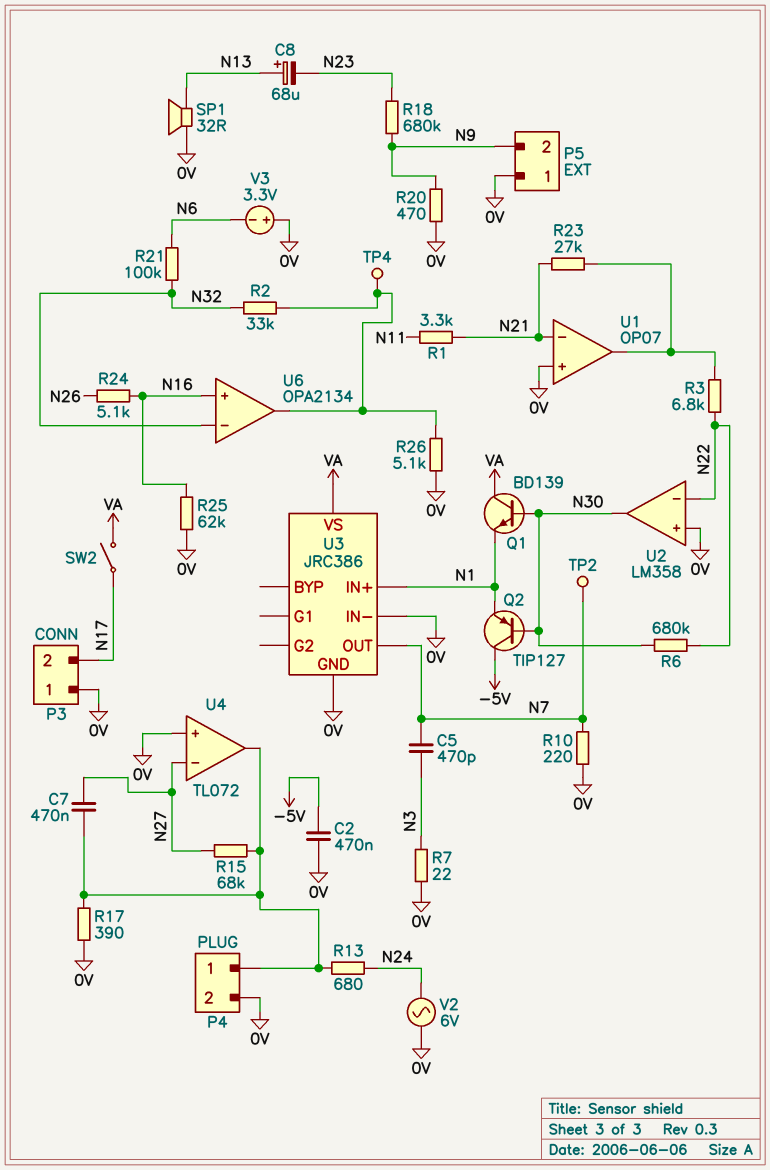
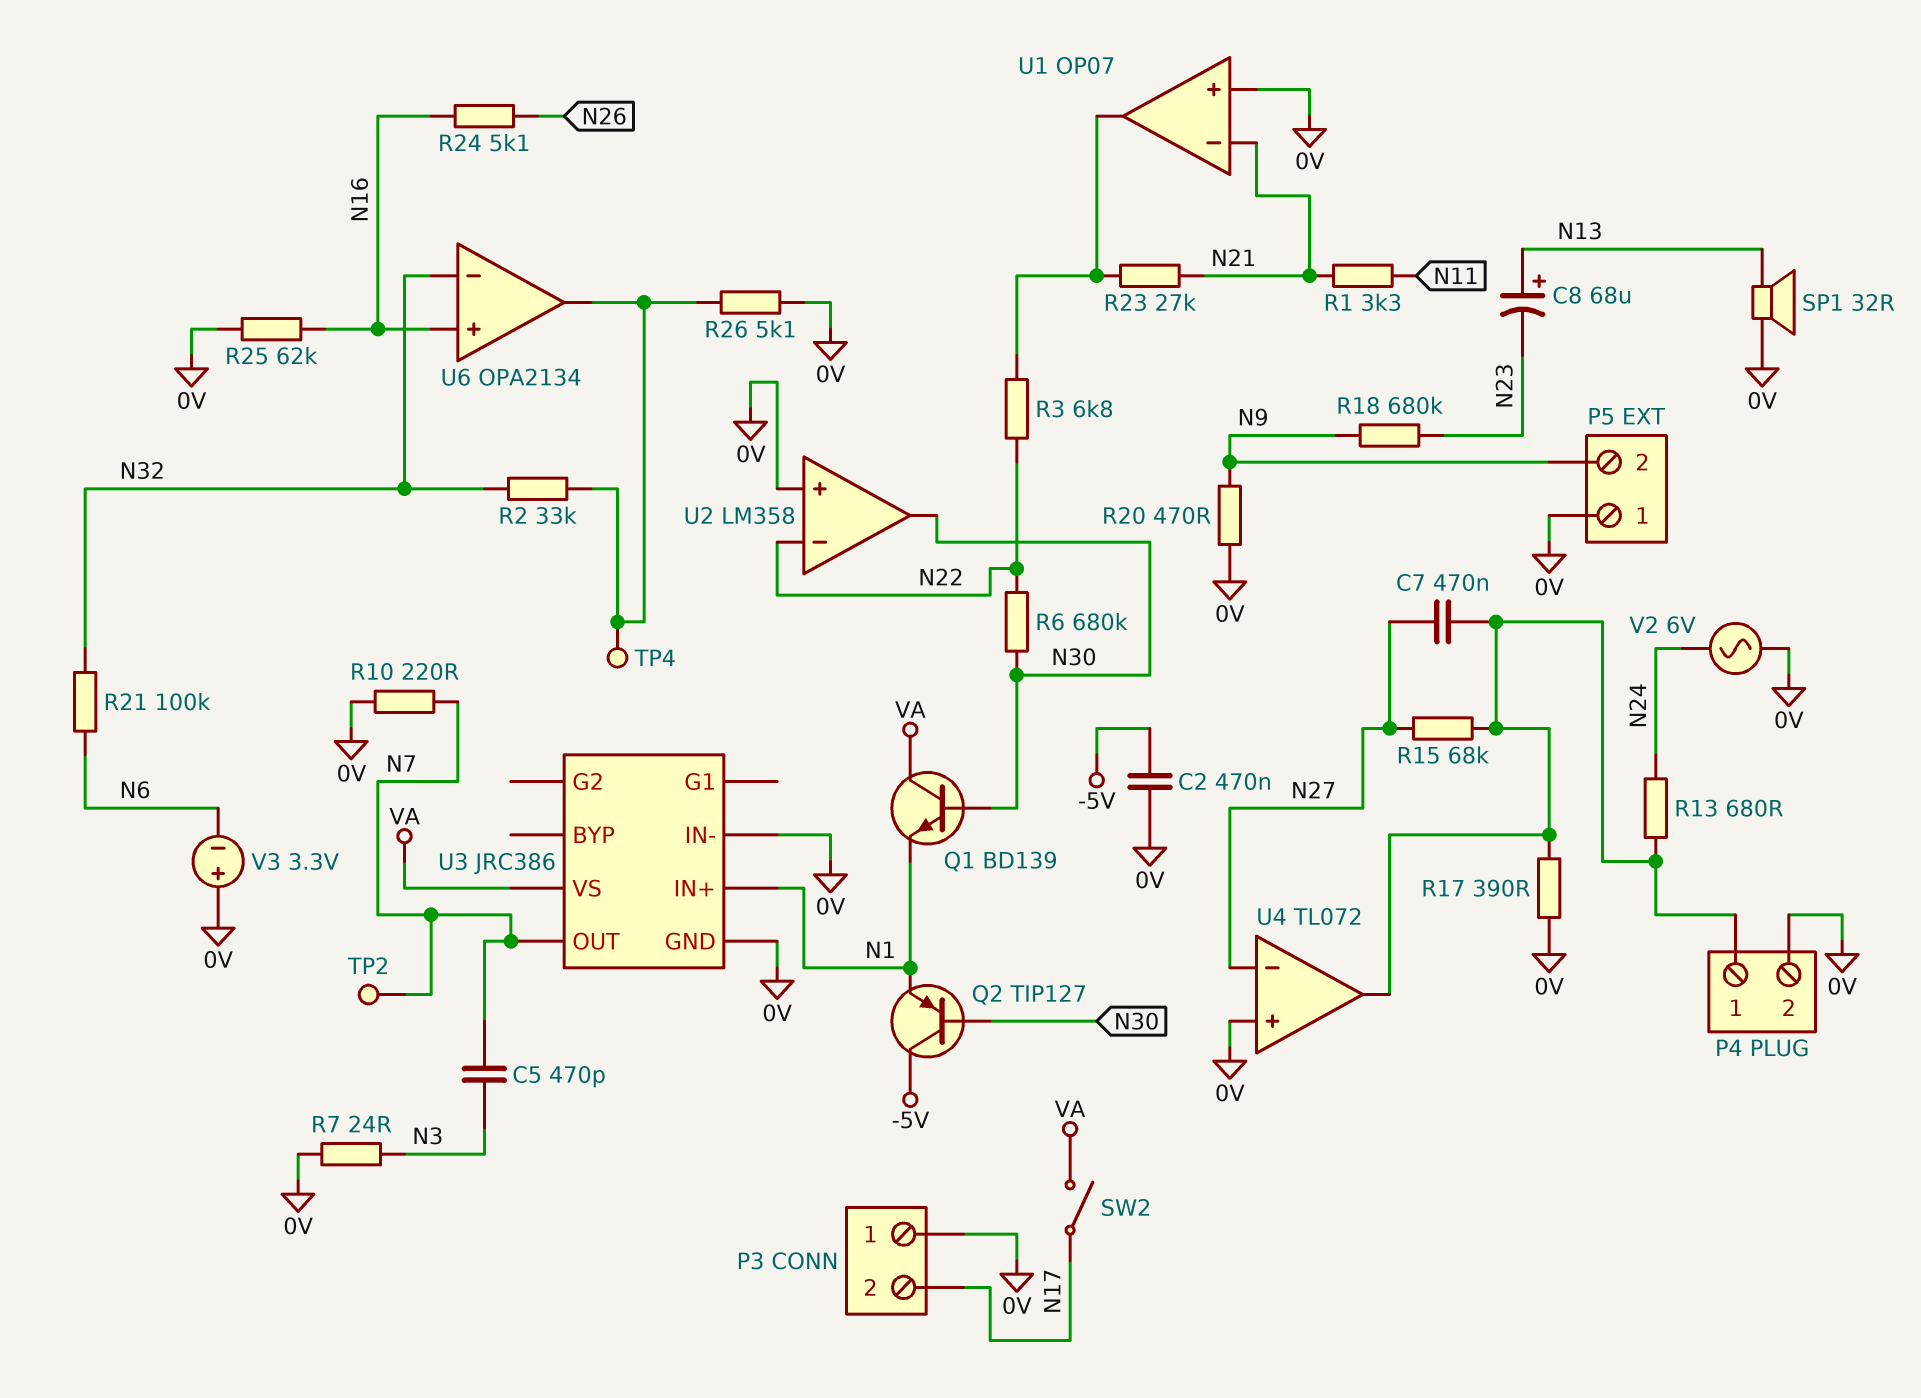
R7: 22 (0V, N3) -> 24 (0V, N3)

